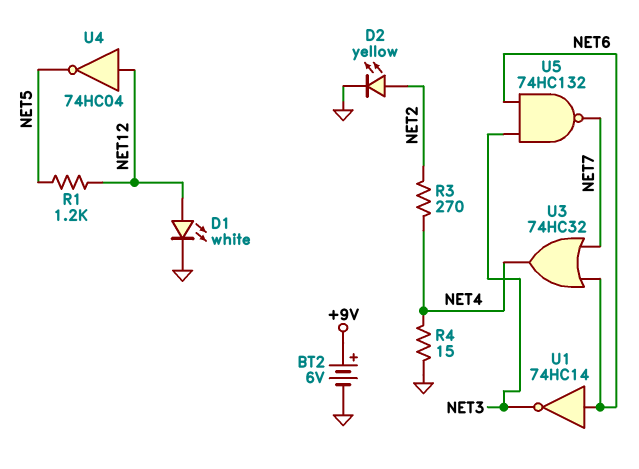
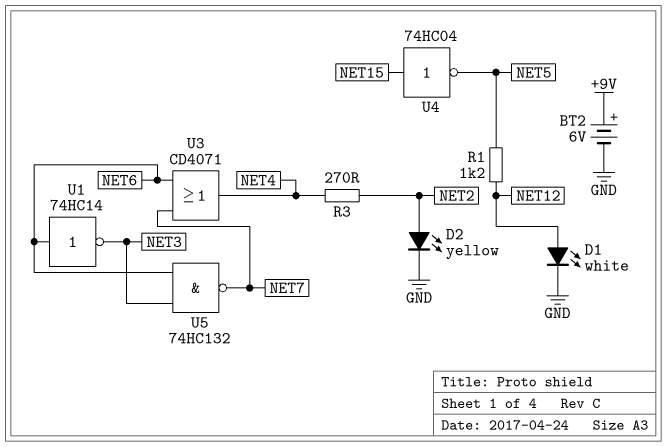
R4: 15 (GND, NET4) -> none
U3: OR 74HC32 (in NET6, in NET7, out NET4) -> OR CD4071 (in NET6, in NET7, out NET4)
U4: NOT 74HC04 (in NET12, out NET5) -> NOT 74HC04 (in NET15, out NET5)

